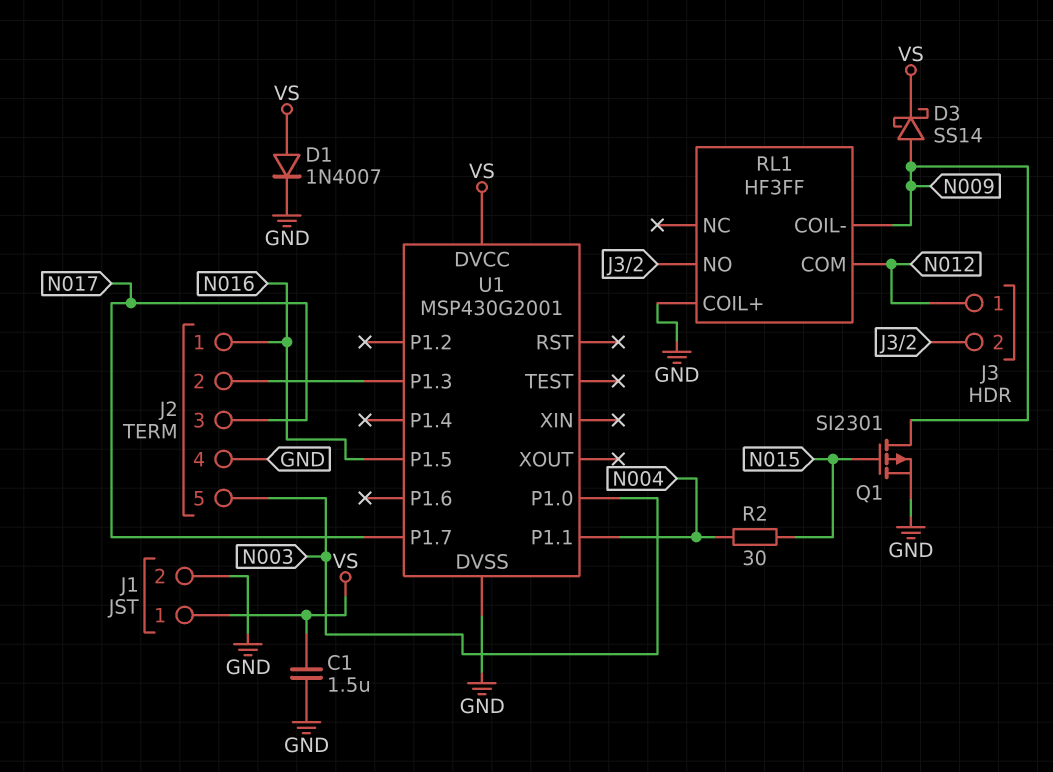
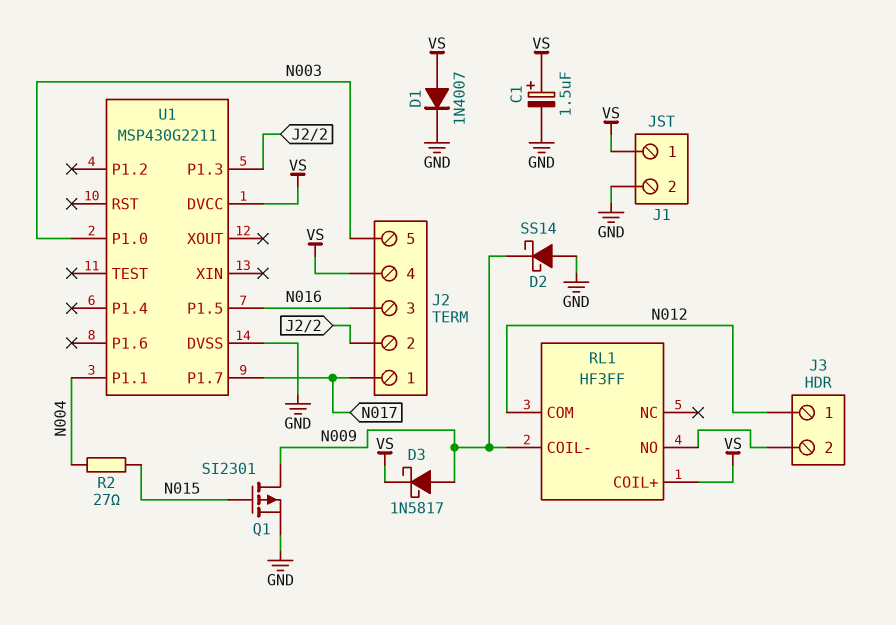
C1: 1.5uF (GND, VS) -> 1.5uF (plus VS, minus GND)
D2: none -> schottky SS14 (A GND, K N009)
D3: schottky SS14 (A N009, K VS) -> schottky 1N5817 (A N009, K VS)
J2 pin 1: N016 -> N017
J2 pin 3: N017 -> N016
J2 pin 4: GND -> VS
R2: 30 (N004, N015) -> 27 (N004, N015)
RL1 pin COIL+: GND -> VS
U1: MSP430G2001 -> MSP430G2211

